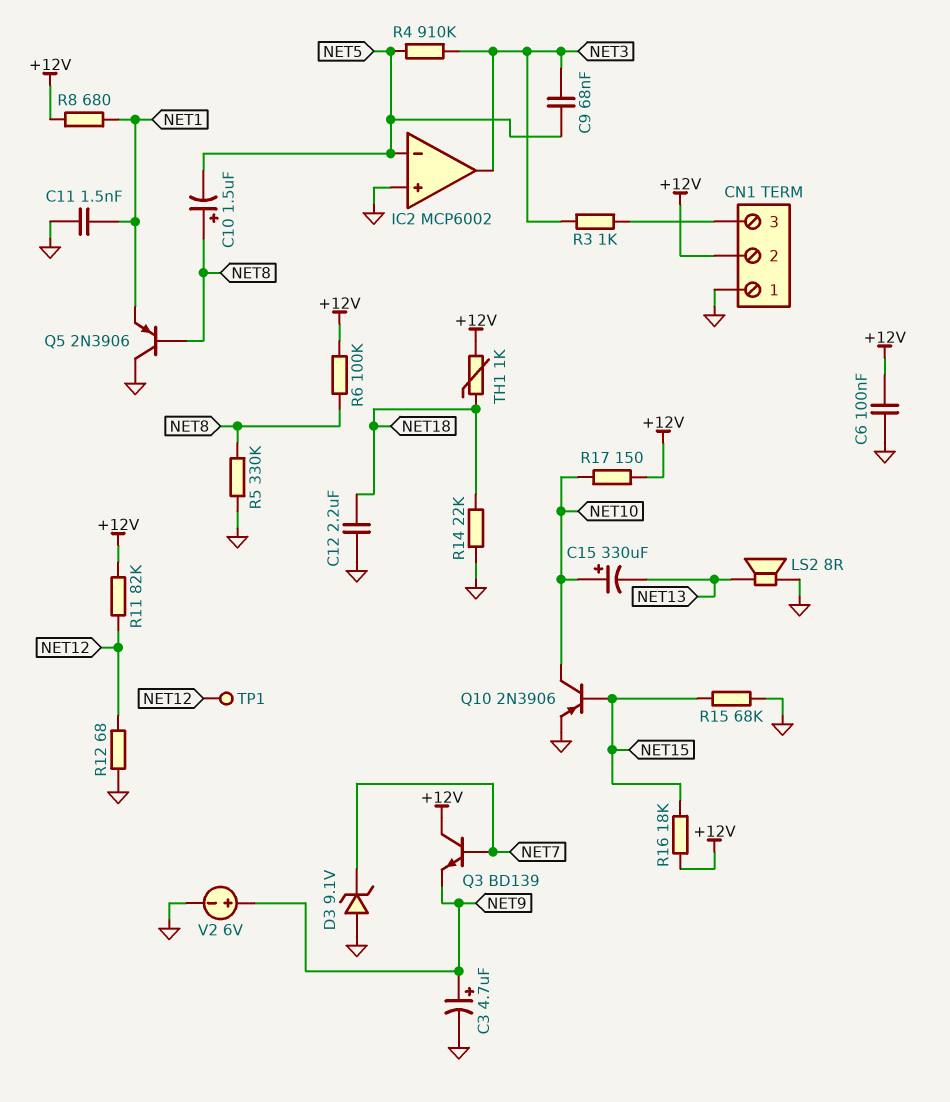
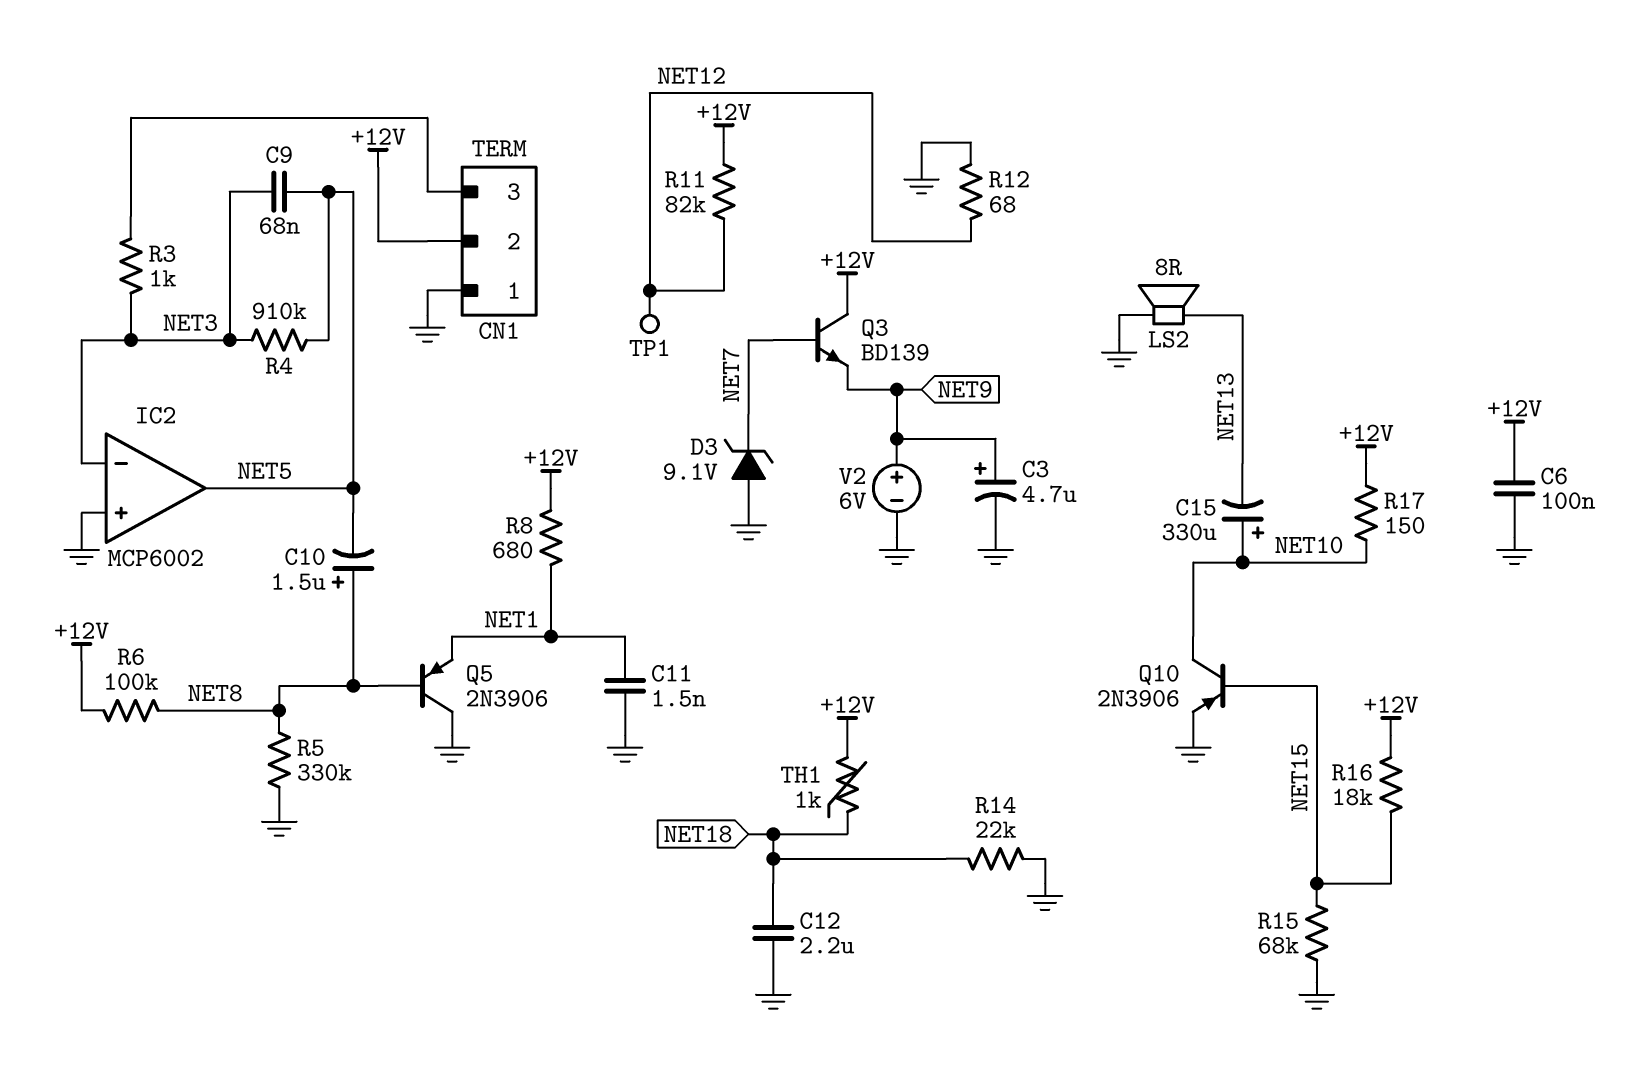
IC2 pin in-: NET5 -> NET3
IC2 pin out: NET3 -> NET5

